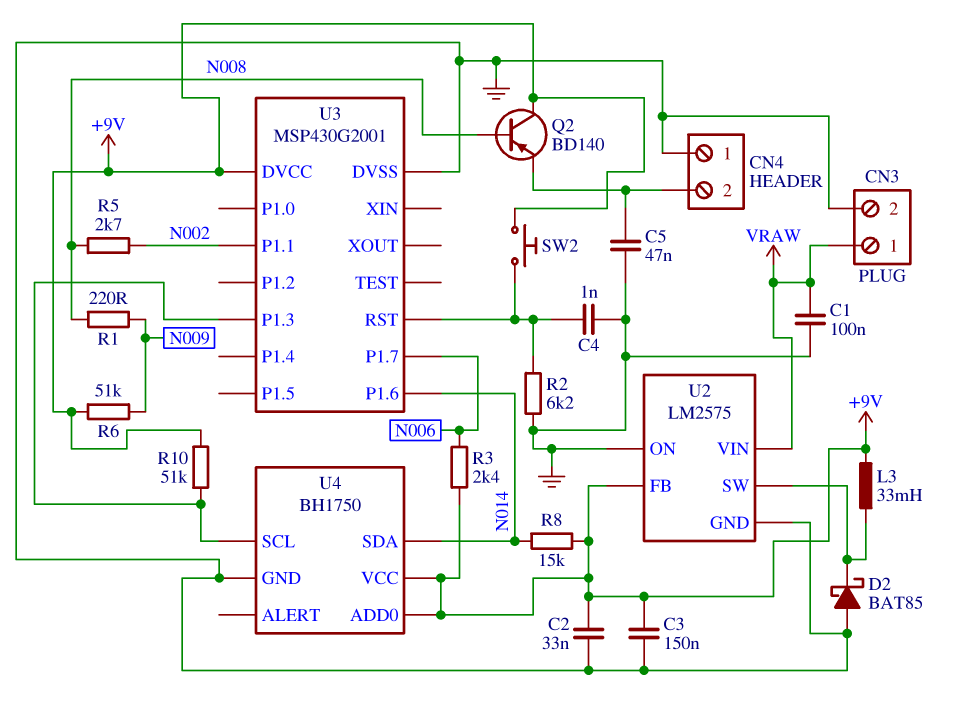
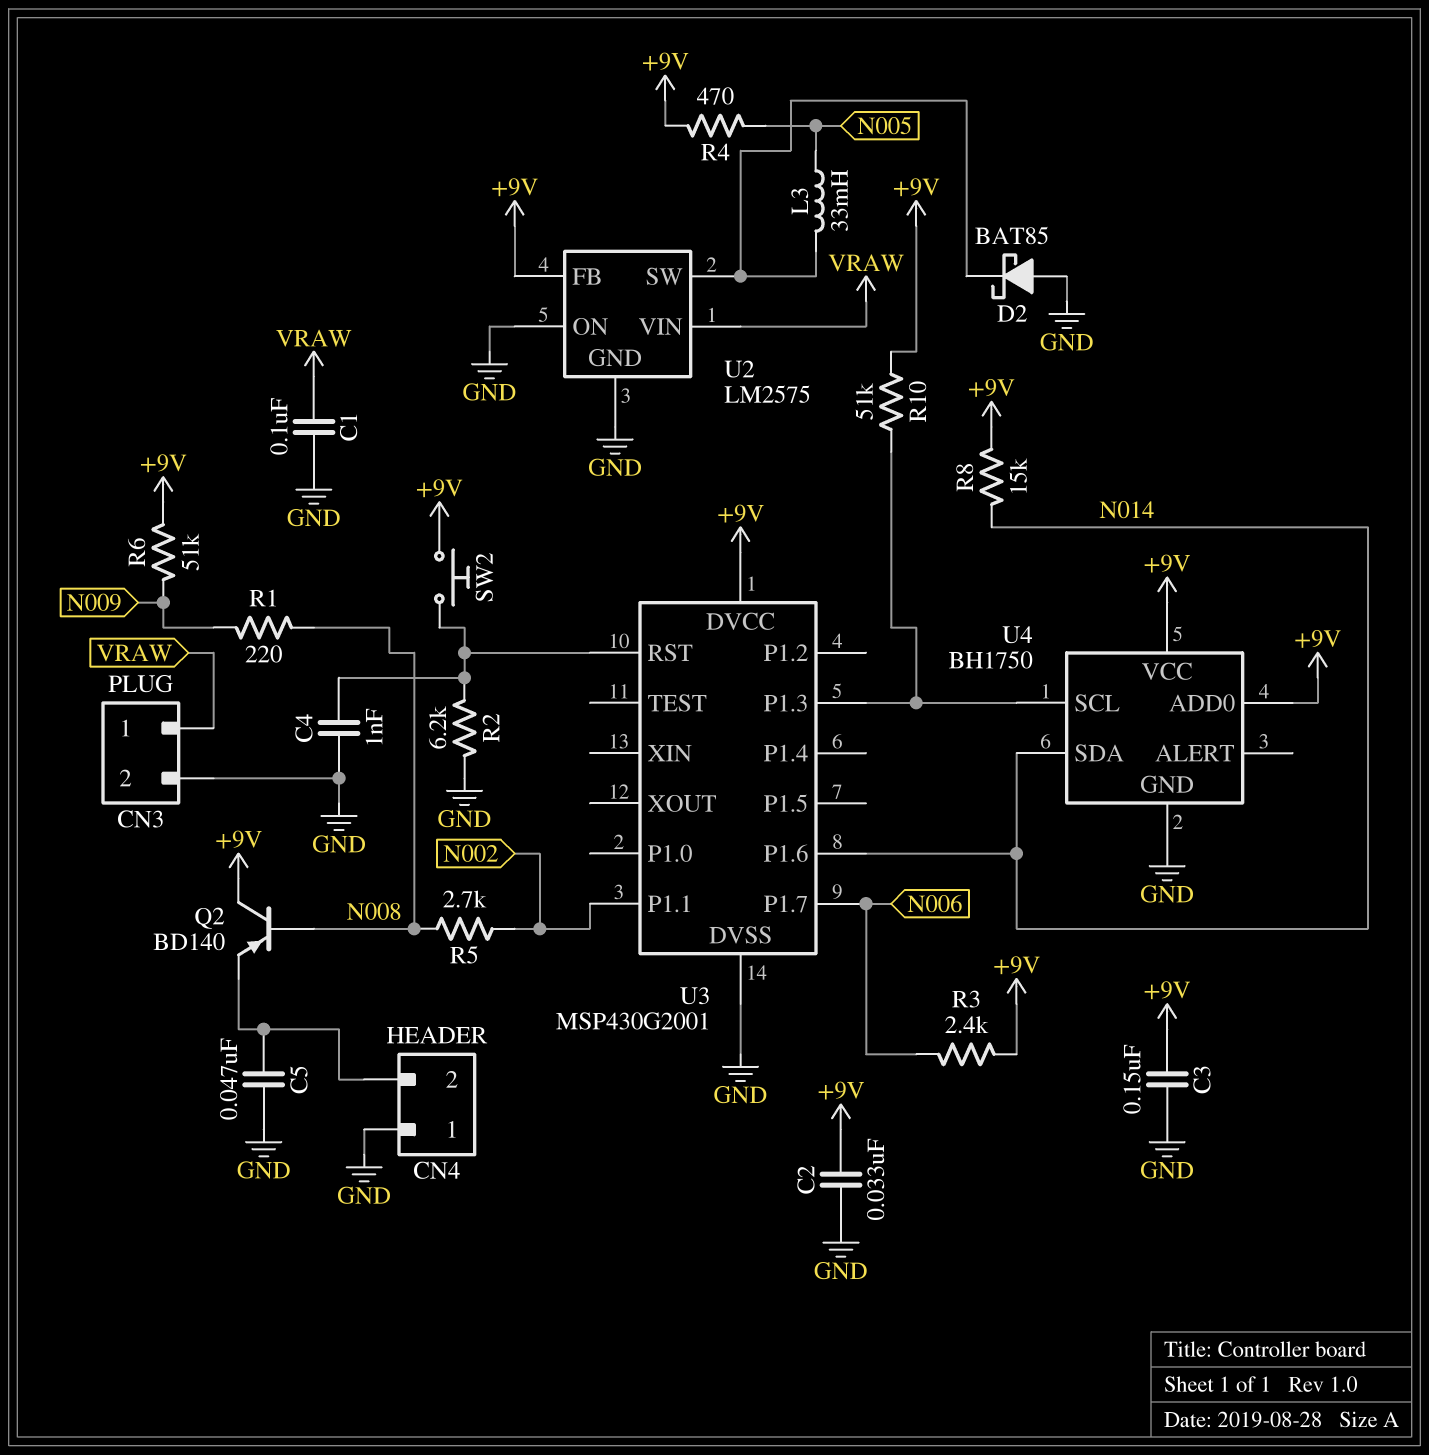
L3: 33mH (+9V, U2/SW) -> 33mH (N005, U2/SW)
R4: none -> 470 (+9V, N005)

